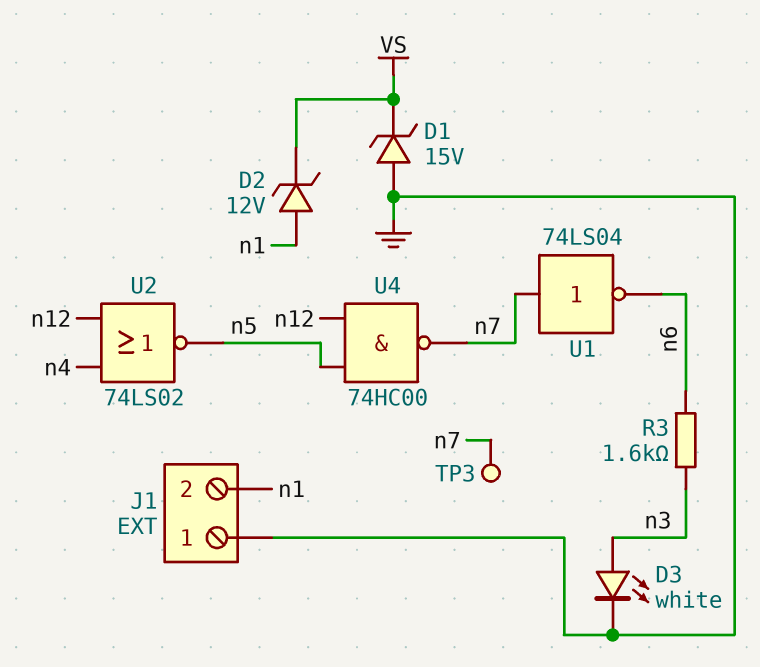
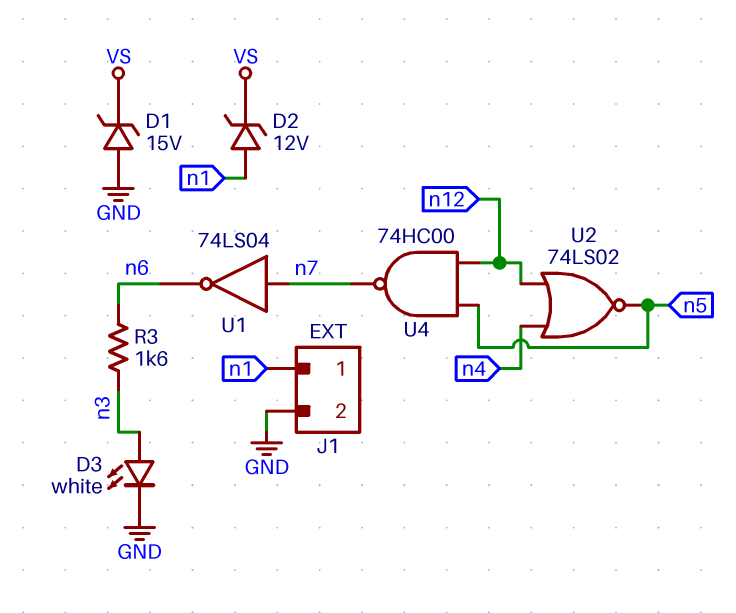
J1 pin 1: GND -> n1
J1 pin 2: n1 -> GND
TP3: test point (n7) -> none

